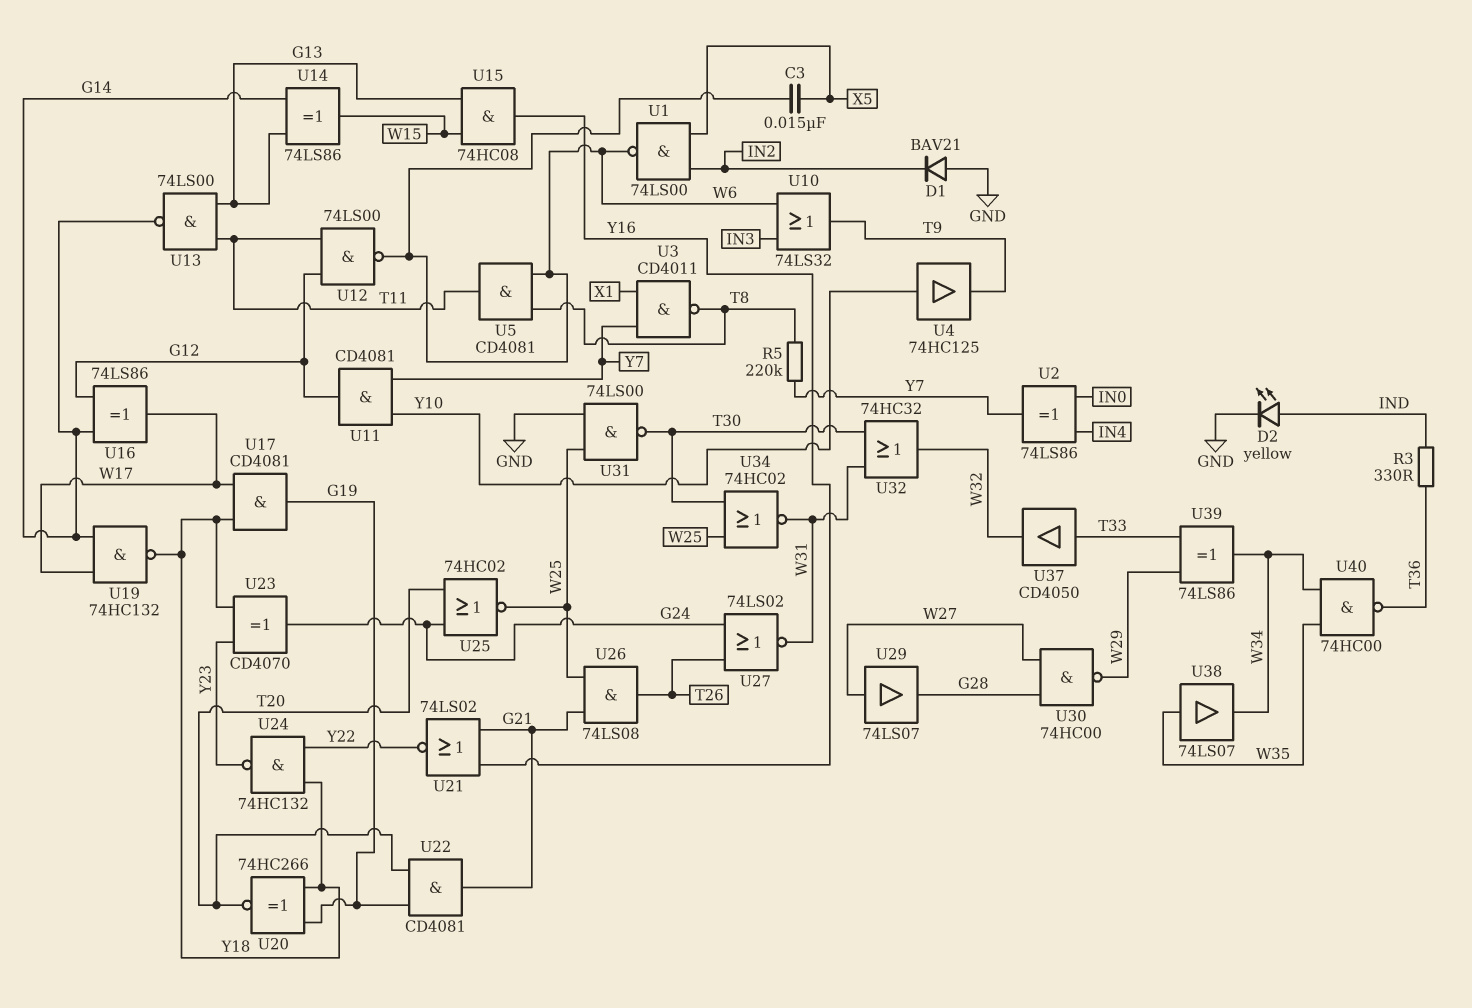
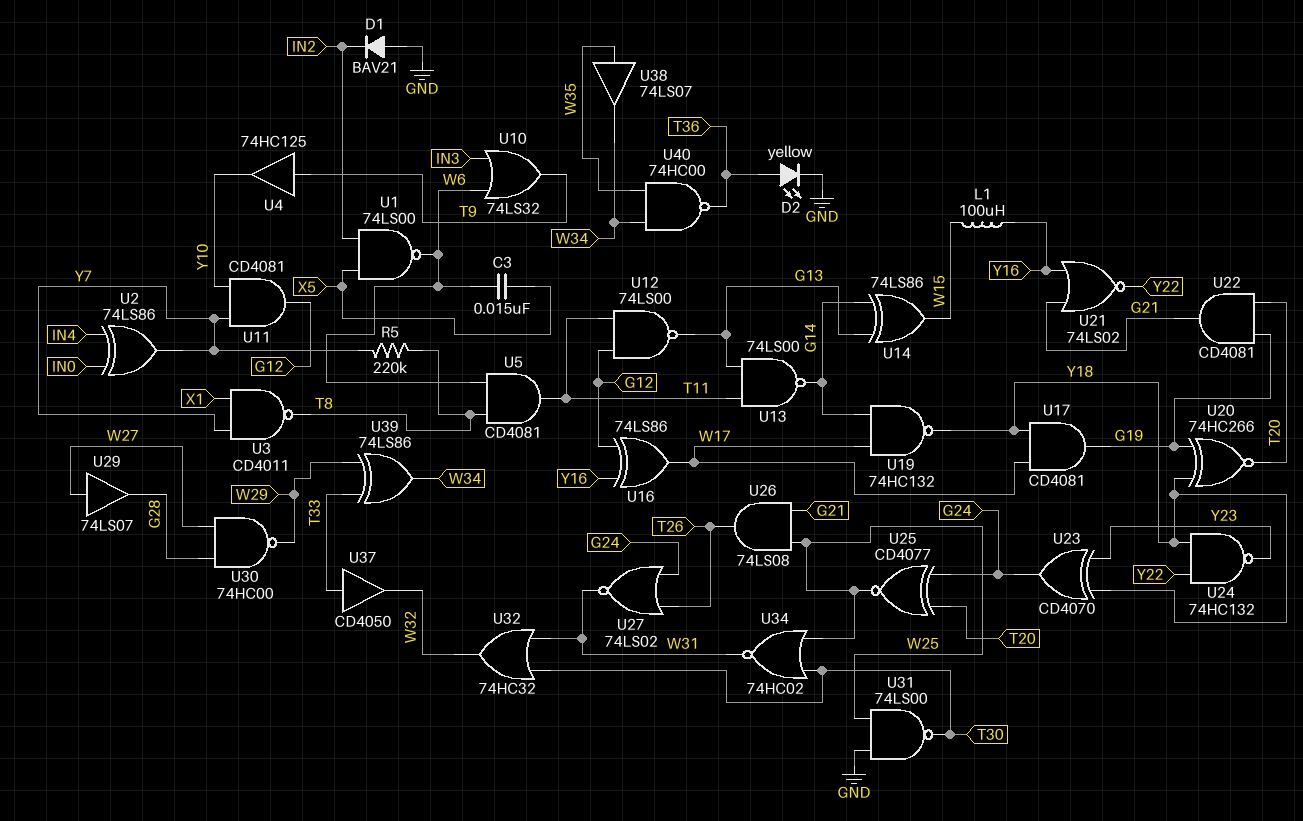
D2: LED yellow (A IND, K GND) -> LED yellow (A T36, K GND)
L1: none -> 100uH (W15, Y16)
R3: 330 (IND, T36) -> none
U4: buffer 74HC125 (in Y10, out T9) -> buffer 74HC125 (in T9, out Y10)
U12: NAND 74LS00 (in G12, in T11, out W6) -> NAND 74LS00 (in G12, in T11, out G13)
U15: AND 74HC08 (in G13, in W15, out Y16) -> none
U16: XOR 74LS86 (in G12, in G14, out W17) -> XOR 74LS86 (in G12, in Y16, out W17)
U25: NOR 74HC02 (in G24, in T20, out W25) -> XNOR CD4077 (in G24, in T20, out W25)

